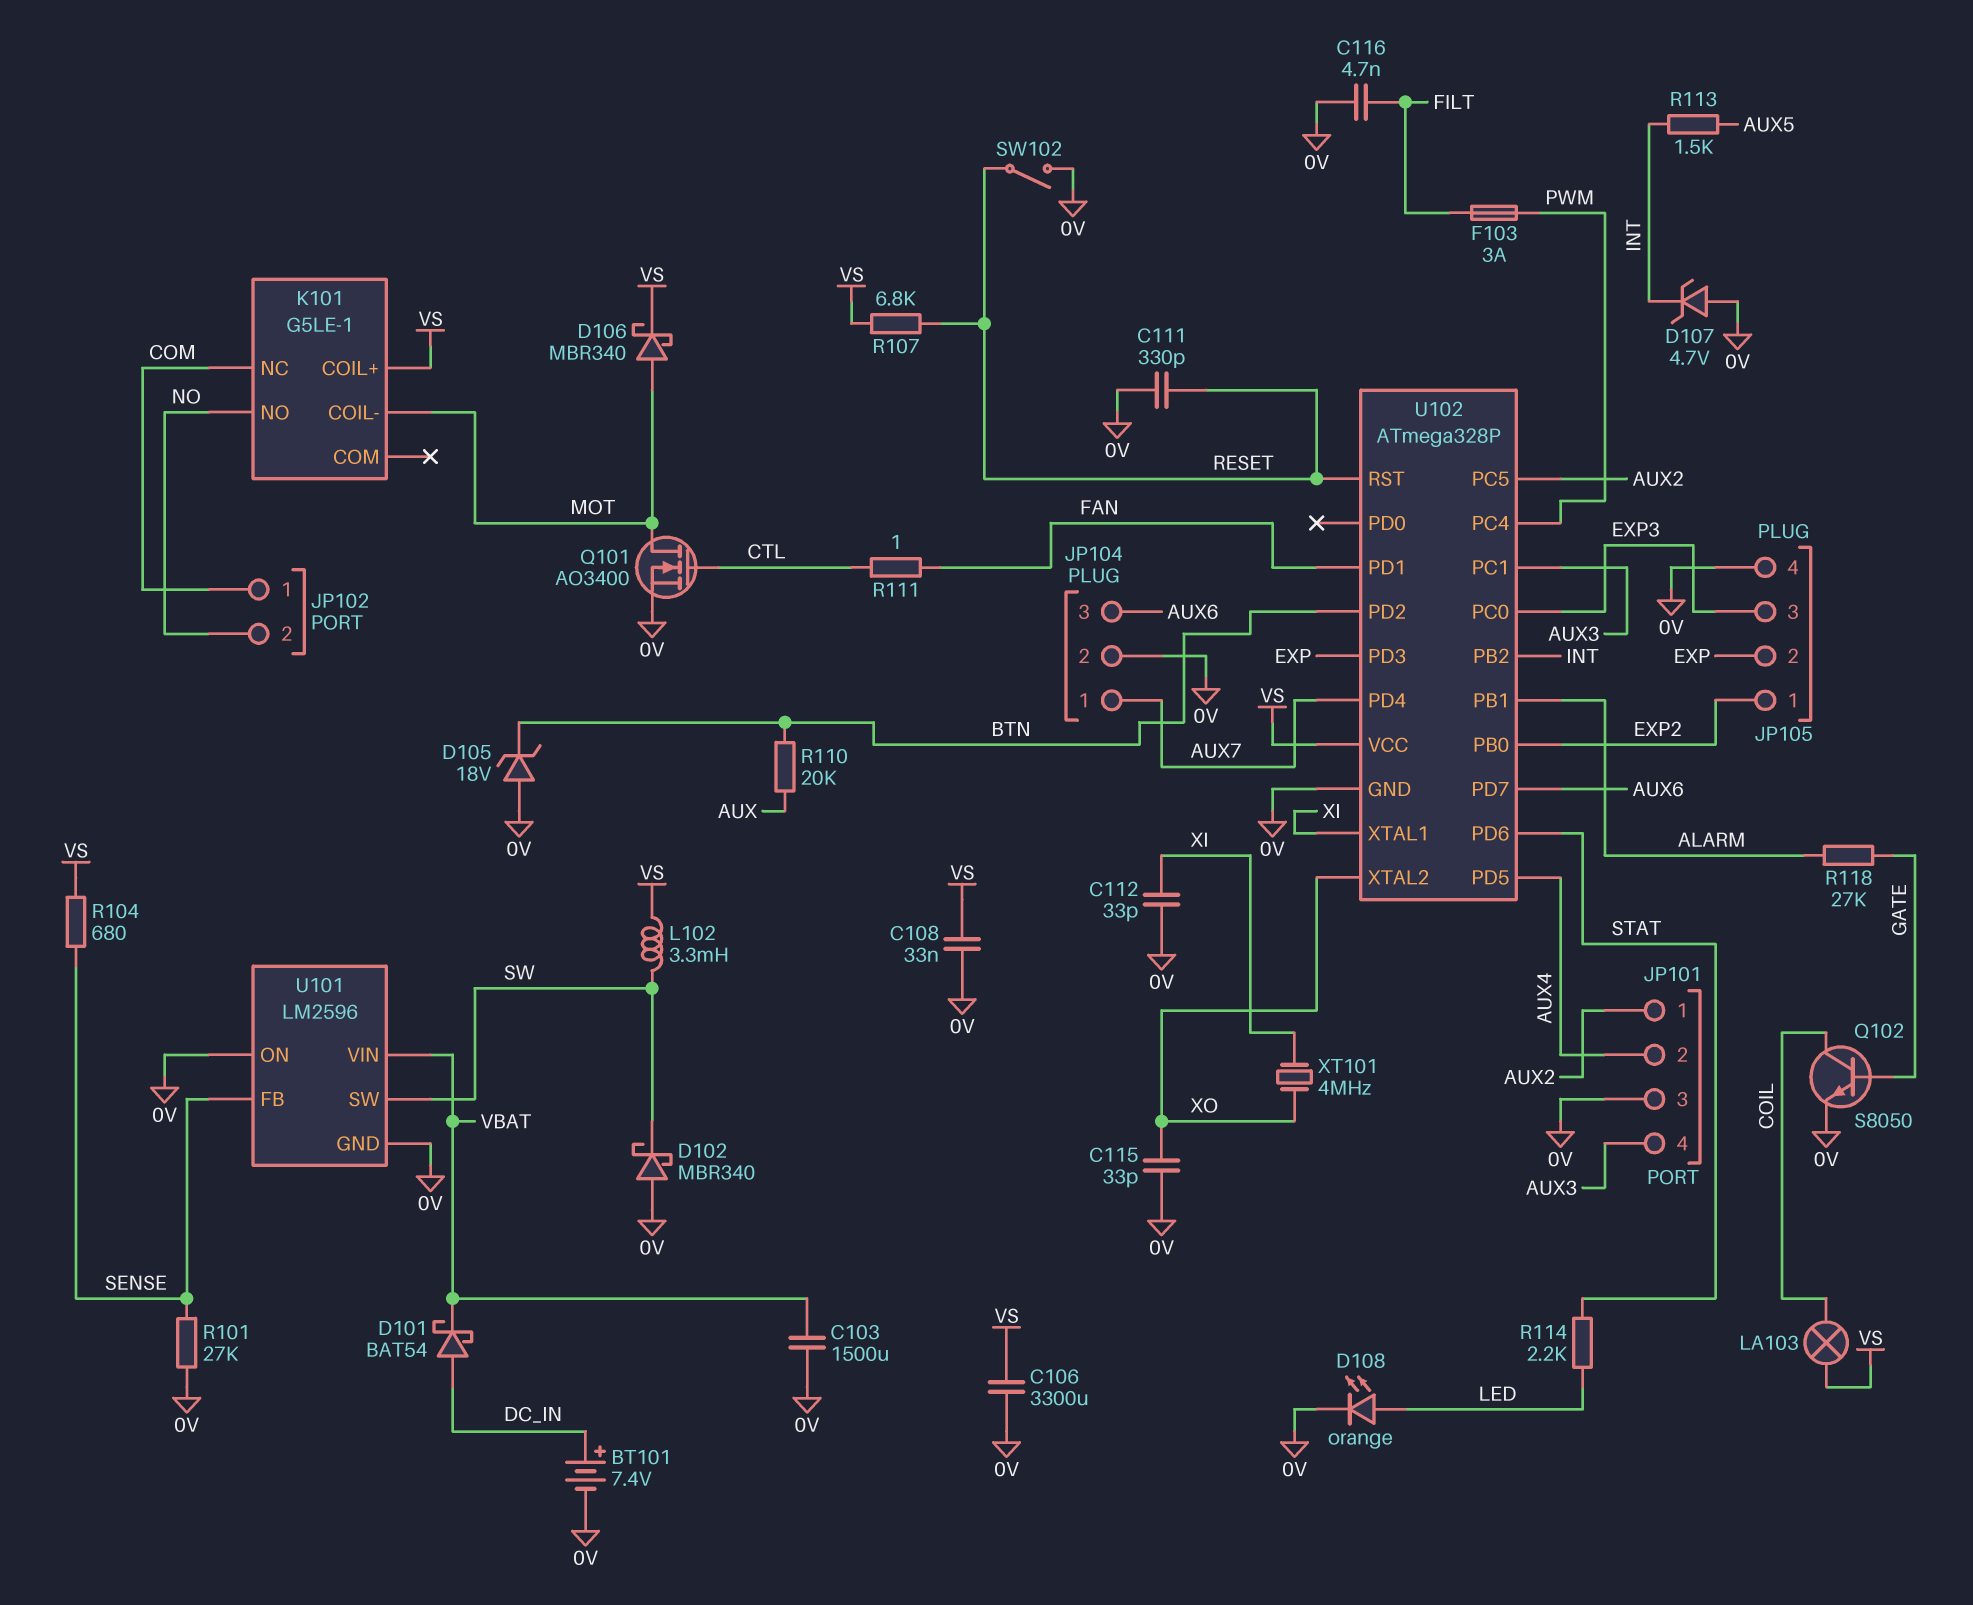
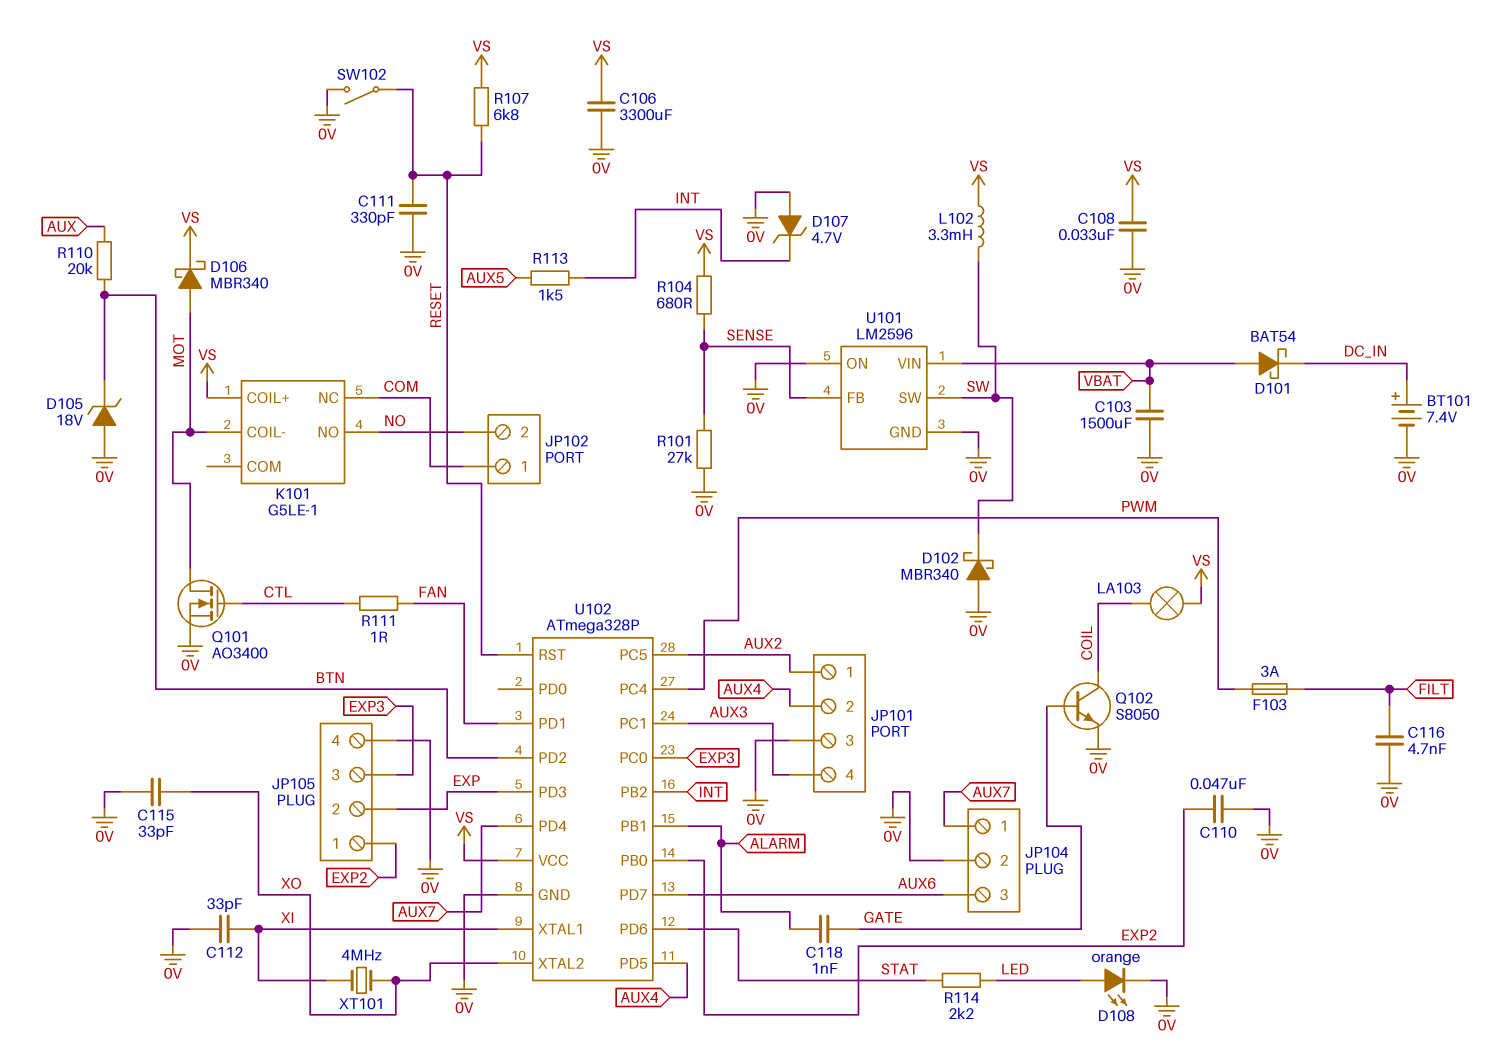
C110: none -> 47nF (0V, EXP2)
C118: none -> 1nF (ALARM, GATE)
D101: schottky BAT54 (A DC_IN, K VBAT) -> schottky BAT54 (A VBAT, K DC_IN)
R118: 27k (ALARM, GATE) -> none

